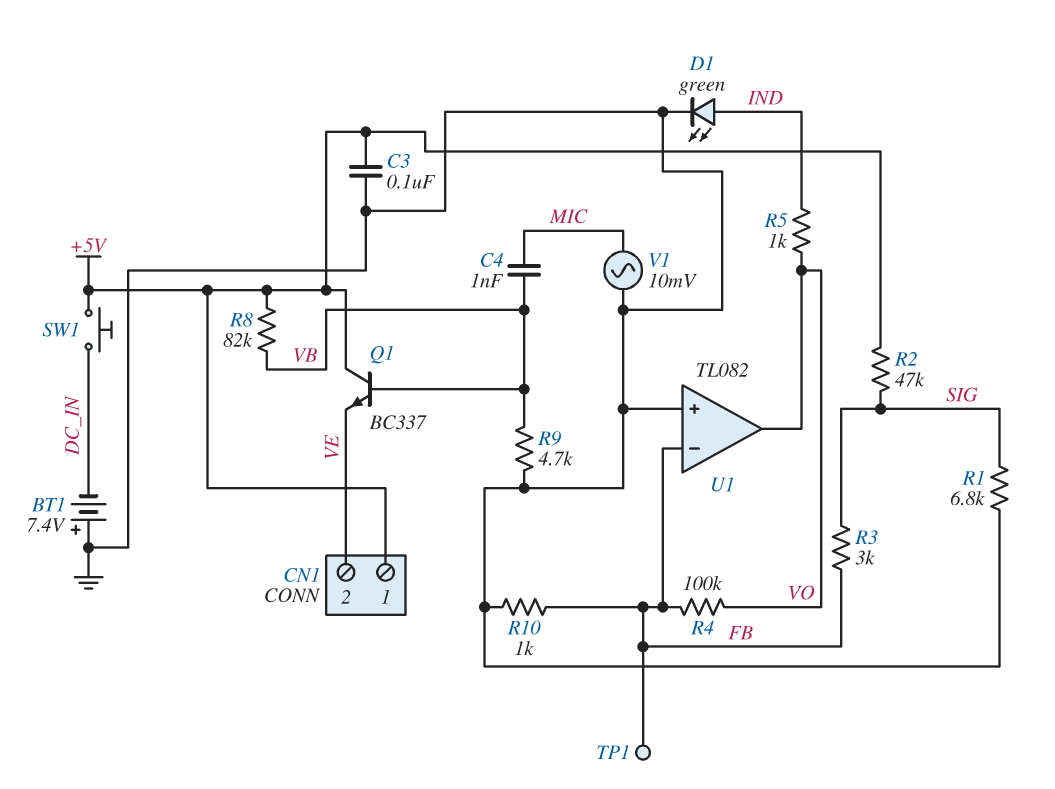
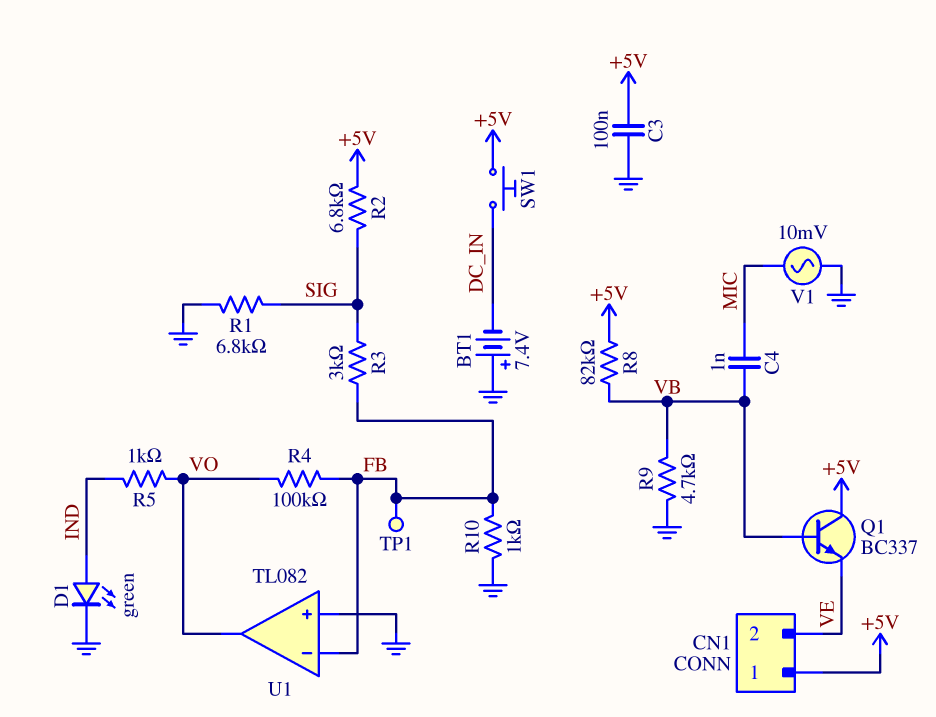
R2: 47k (+5V, SIG) -> 6.8k (+5V, SIG)

